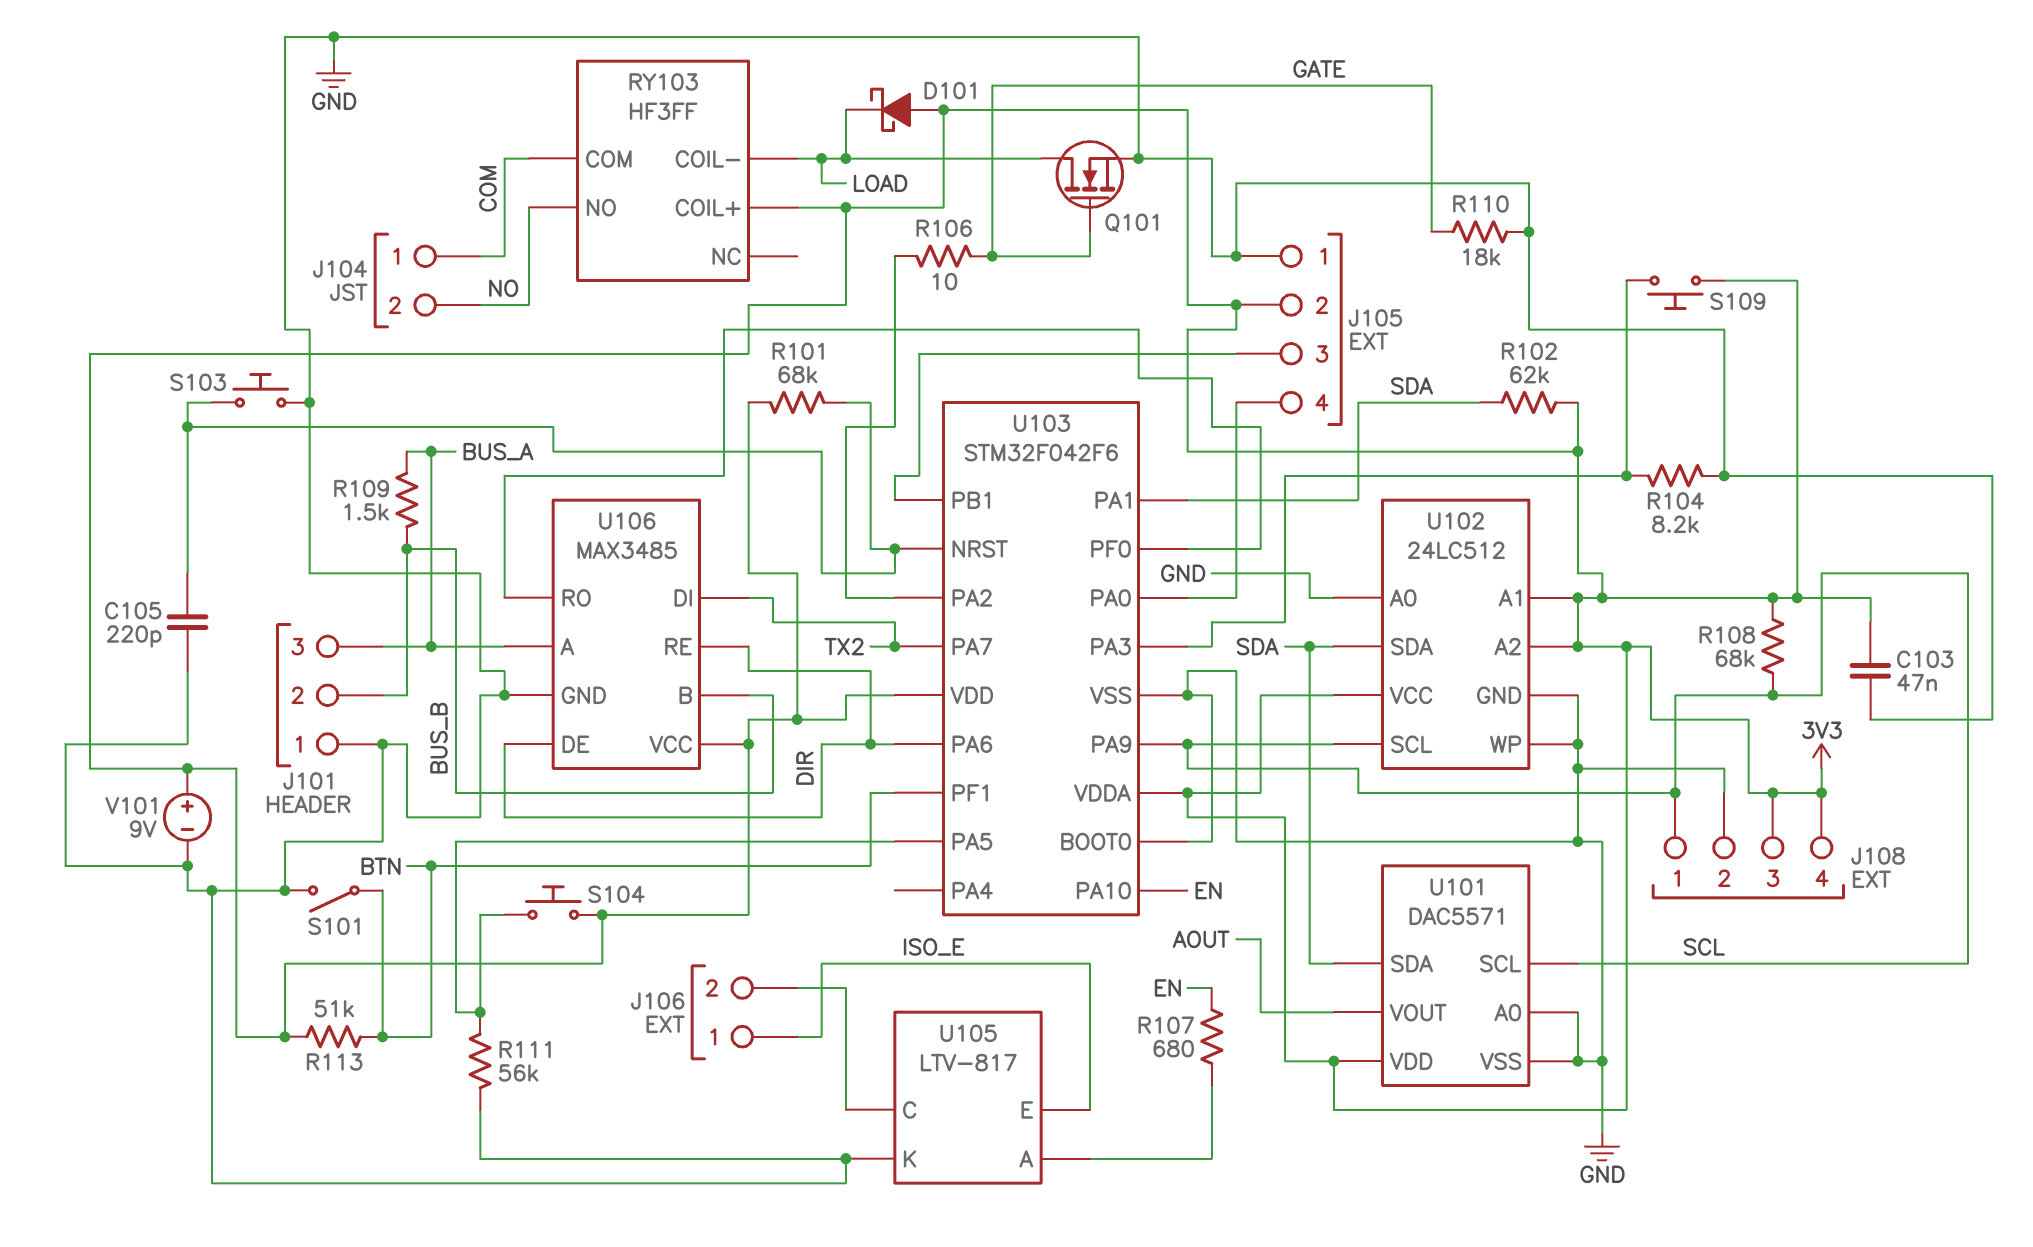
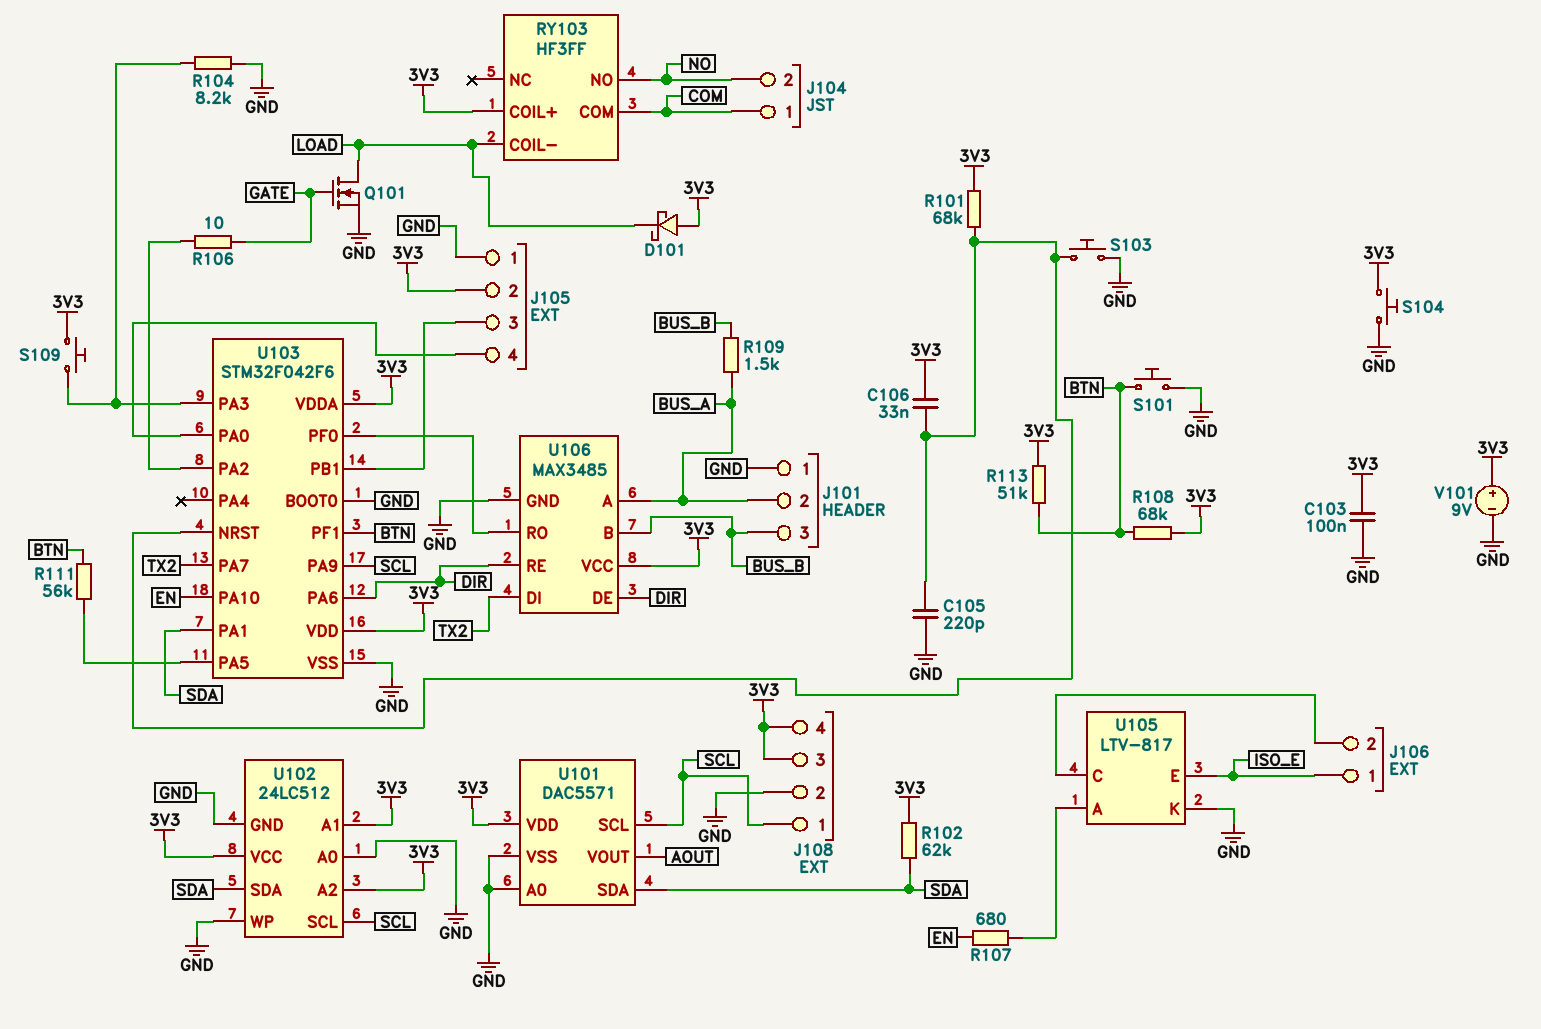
C103: 47nF (3V3, GND) -> 100nF (3V3, GND)
C106: none -> 33nF (3V3, U103/NRST)
J101 pin 2: BUS_B -> BUS_A
J101 pin 3: BUS_A -> BUS_B
R108: 68k (3V3, SCL) -> 68k (3V3, BTN)
R110: 18k (GATE, GND) -> none
R111: 56k (GND, U103/PA5) -> 56k (BTN, U103/PA5)
S101: switch (BTN, GND) -> button (BTN, GND)
S104: button (3V3, U103/PA5) -> button (3V3, GND)

